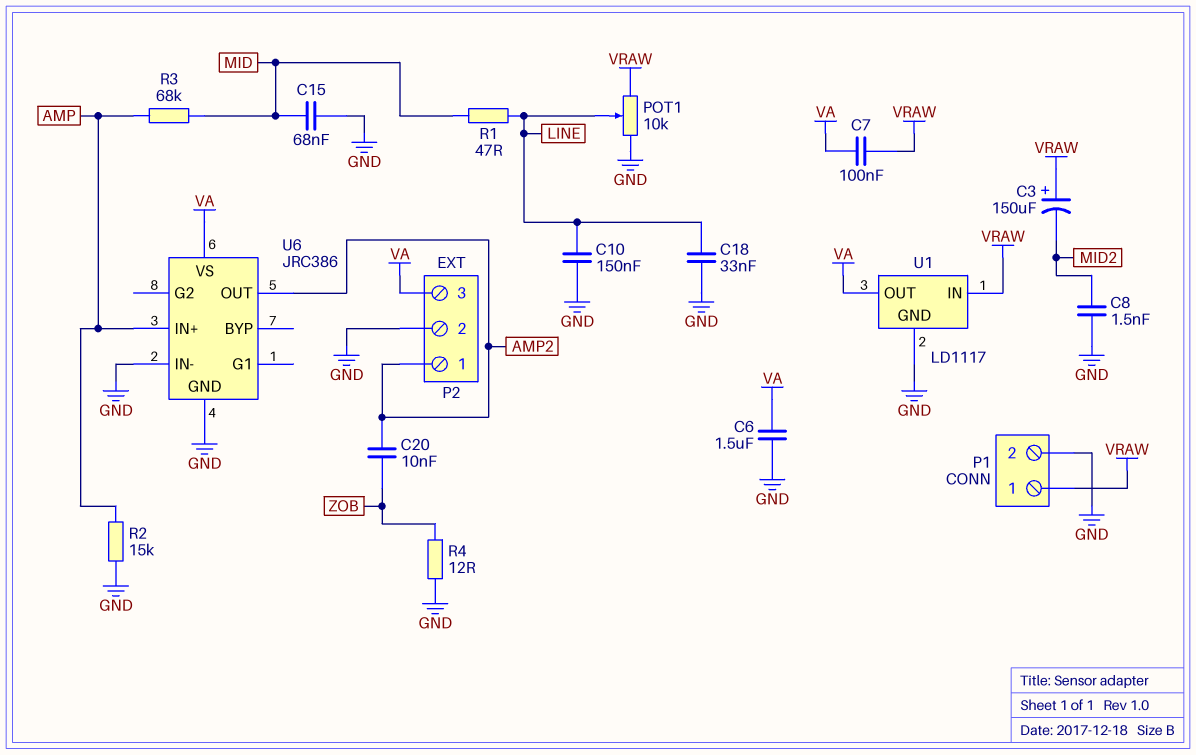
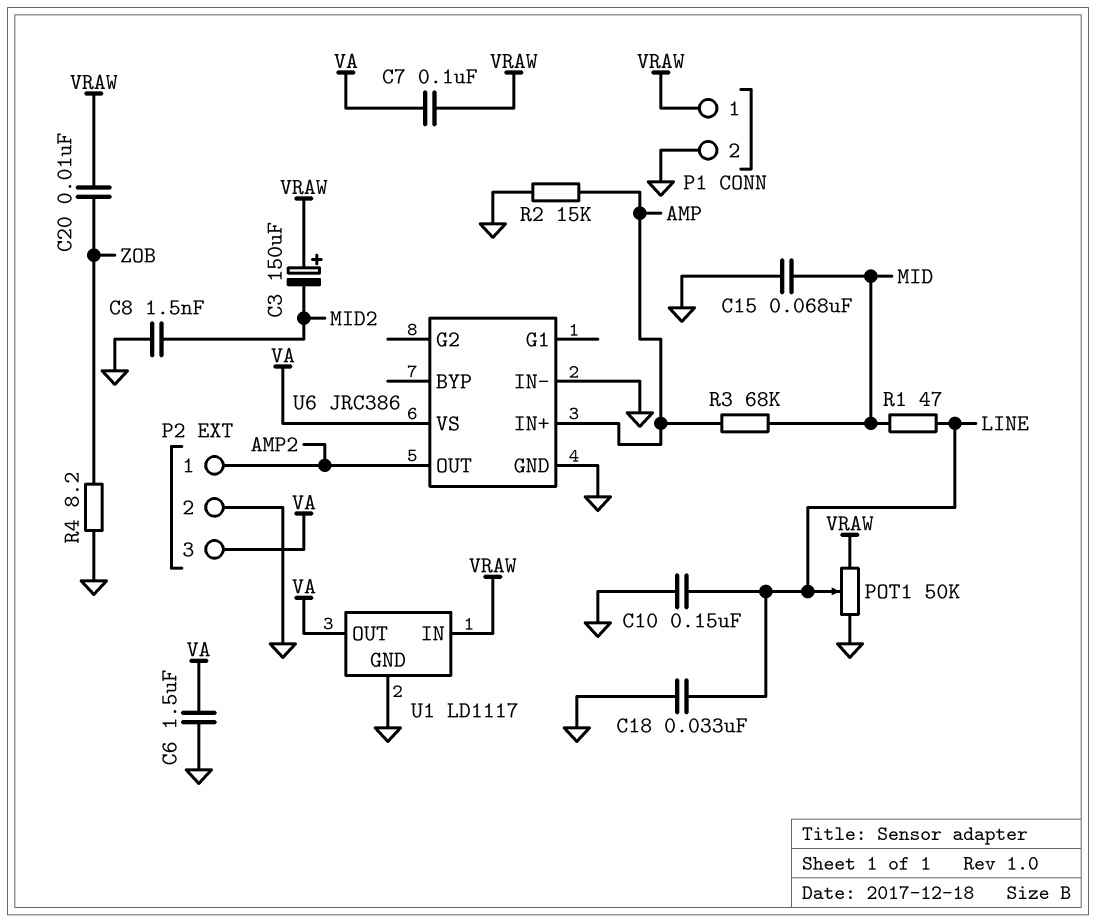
C20: 10nF (AMP2, ZOB) -> 10nF (VRAW, ZOB)
POT1: 10k (GND, VRAW, wiper LINE) -> 50k (GND, VRAW, wiper LINE)
R4: 12 (GND, ZOB) -> 8.2 (GND, ZOB)

